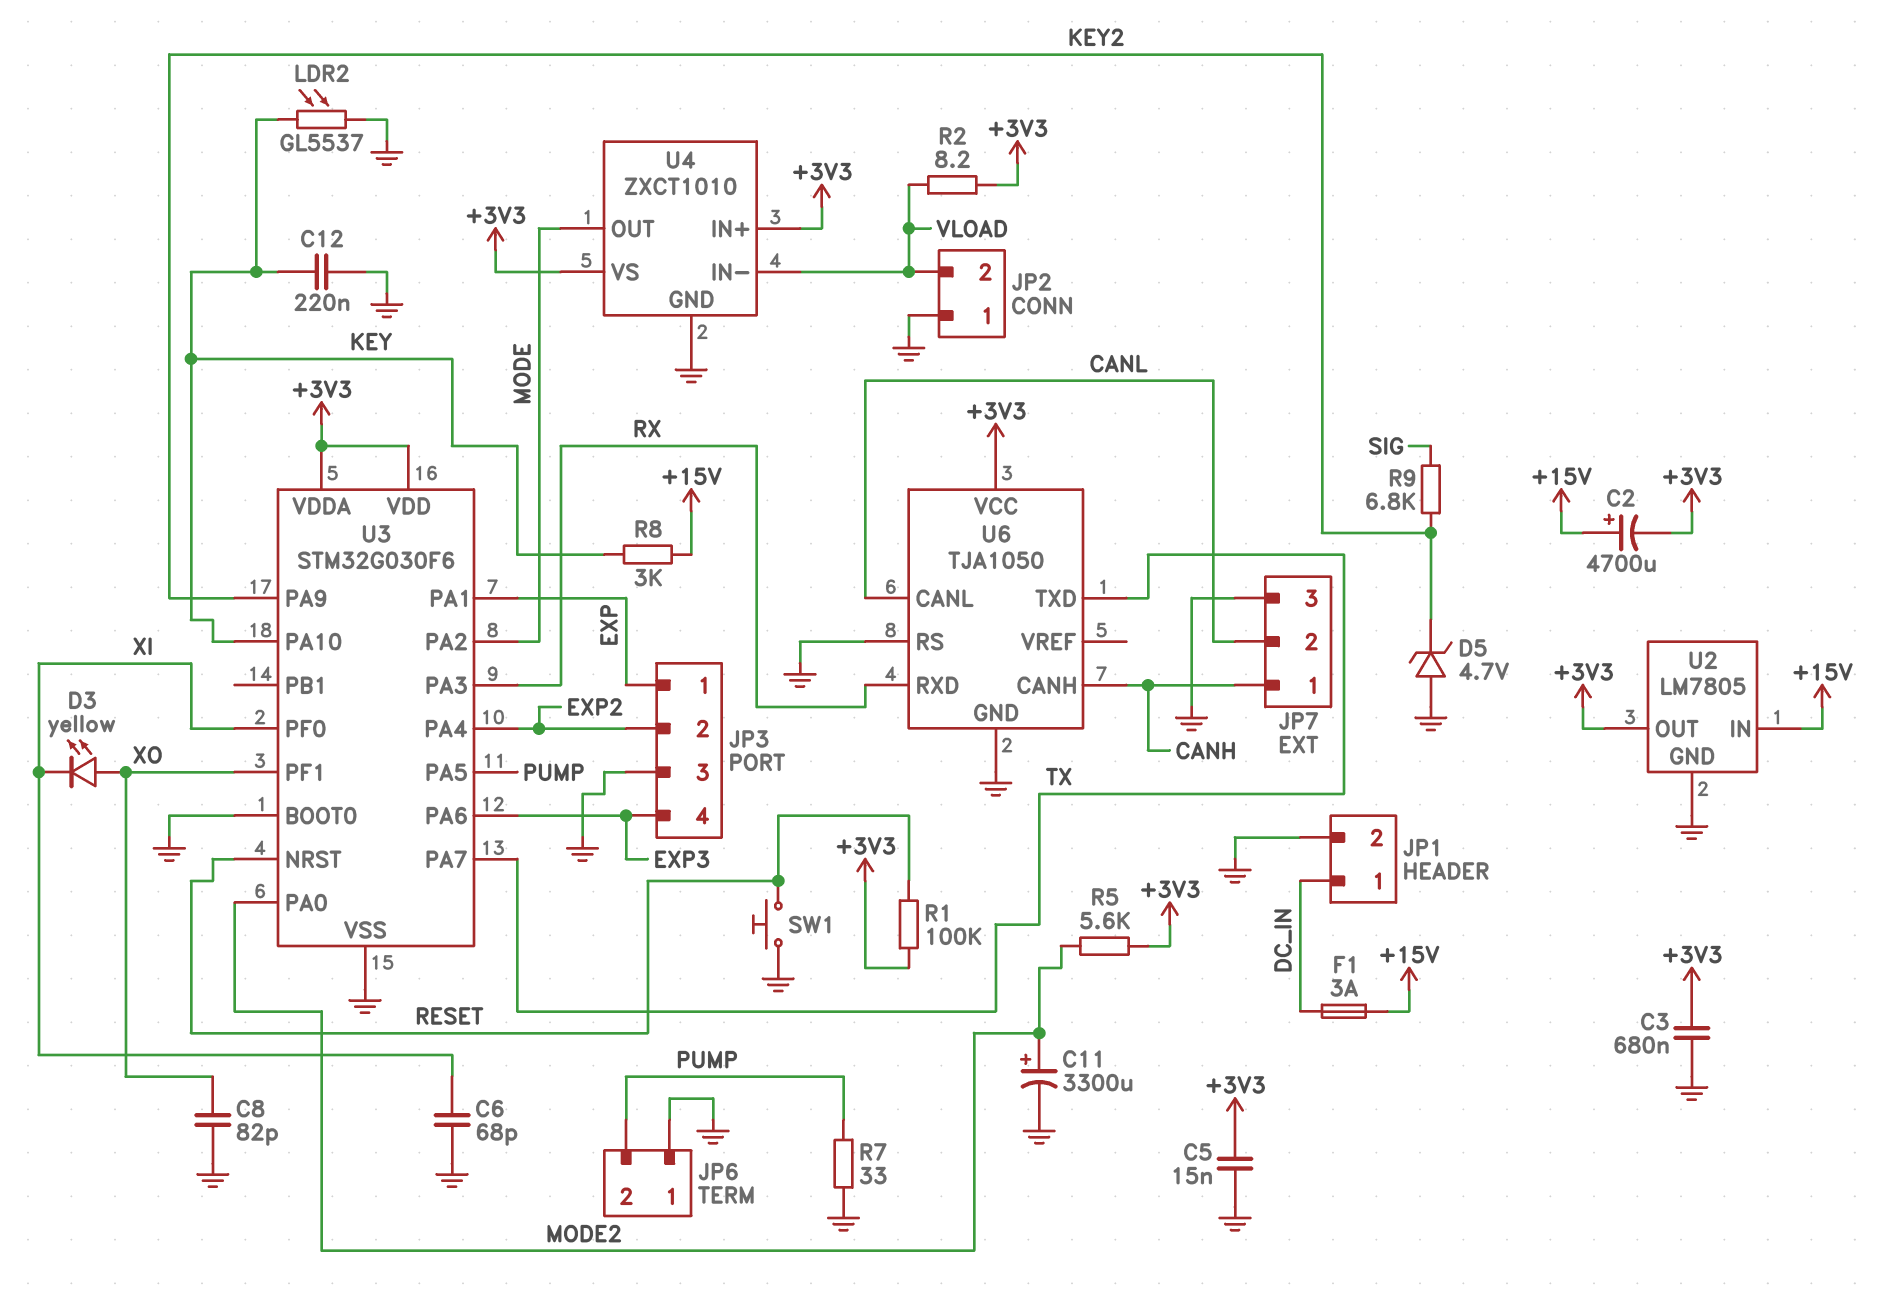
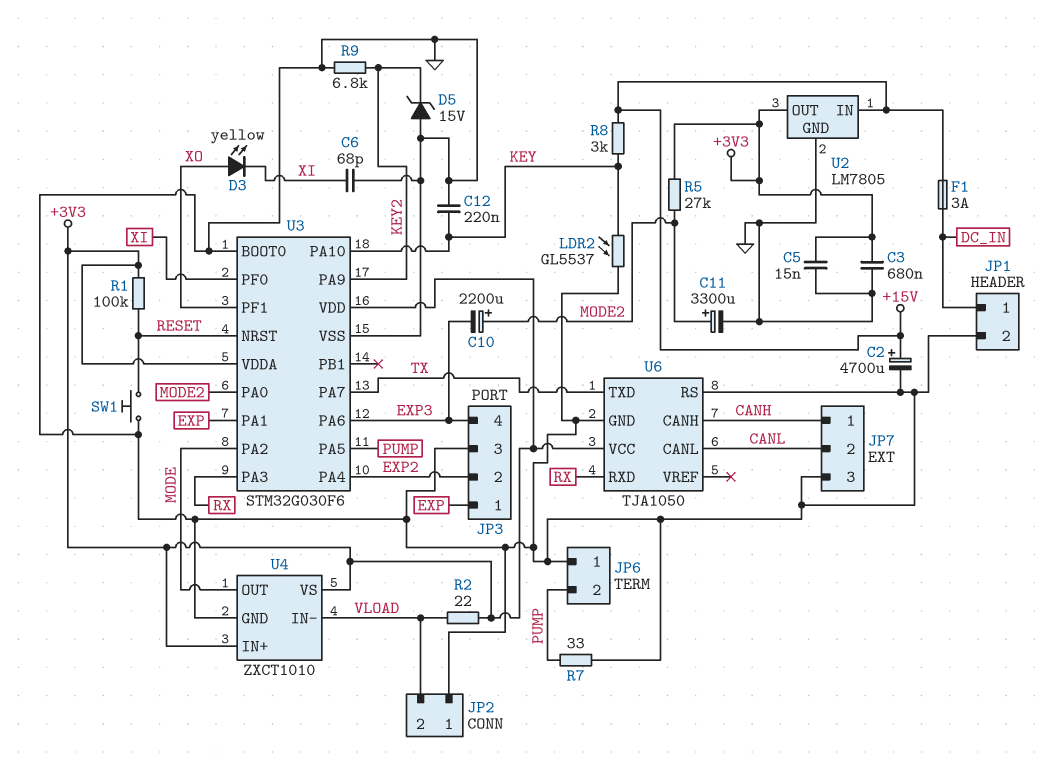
C2: 4700uF (plus +15V, minus +3V3) -> 4700uF (plus +15V, minus GND)
C8: 82pF (GND, XO) -> none
C10: none -> 2200uF (plus MODE2, minus EXP3)
D5: zener 4.7V (A GND, K KEY2) -> zener 15V (A GND, K KEY2)
R2: 8.2 (+3V3, VLOAD) -> 22 (+3V3, VLOAD)
R5: 5.6k (+3V3, MODE2) -> 27k (+3V3, MODE2)
R9: 6.8k (KEY2, SIG) -> 6.8k (GND, KEY2)

